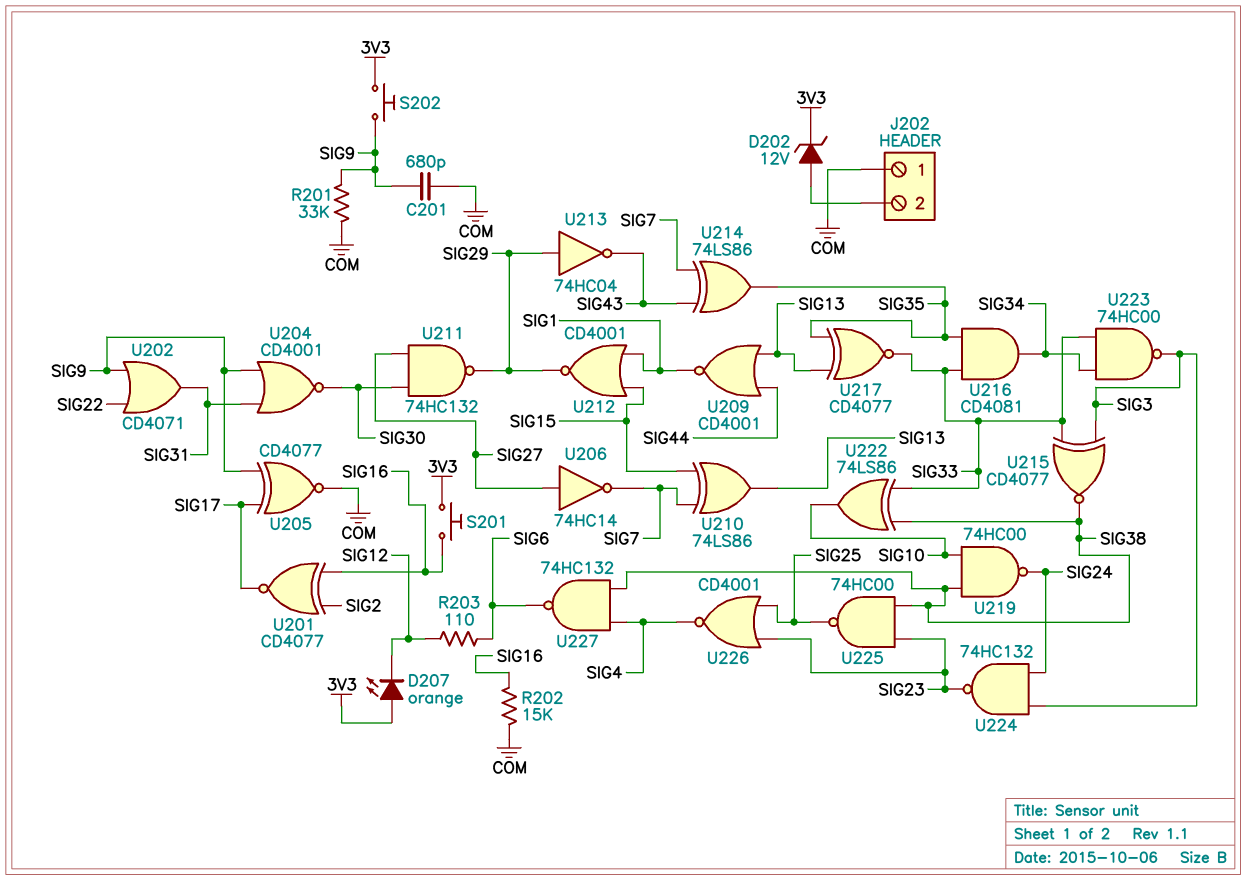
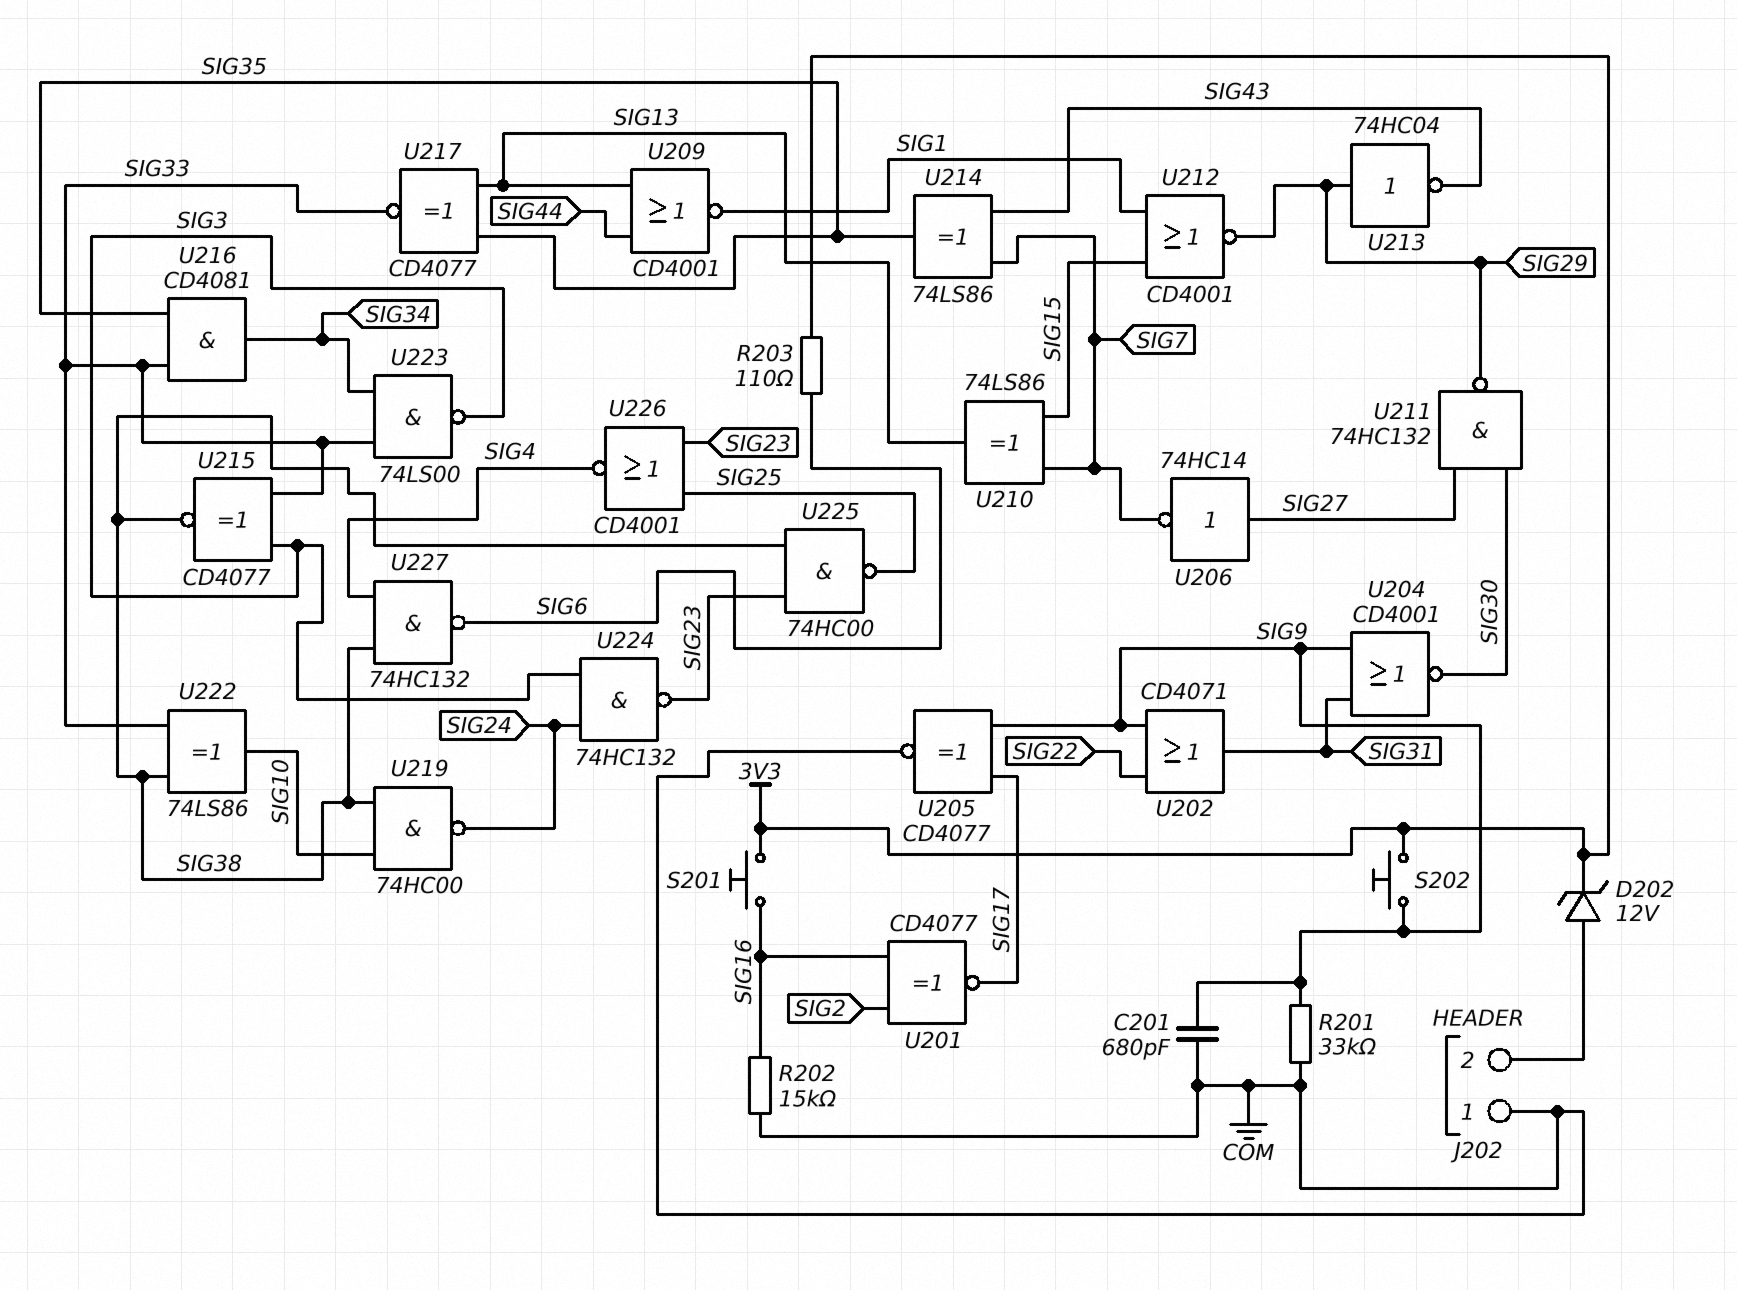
D207: LED orange (A 3V3, K SIG12) -> none
R203: 110 (SIG6, SIG12) -> 110 (3V3, SIG6)
U223: NAND 74HC00 (in SIG33, in SIG34, out SIG3) -> NAND 74LS00 (in SIG33, in SIG34, out SIG3)

